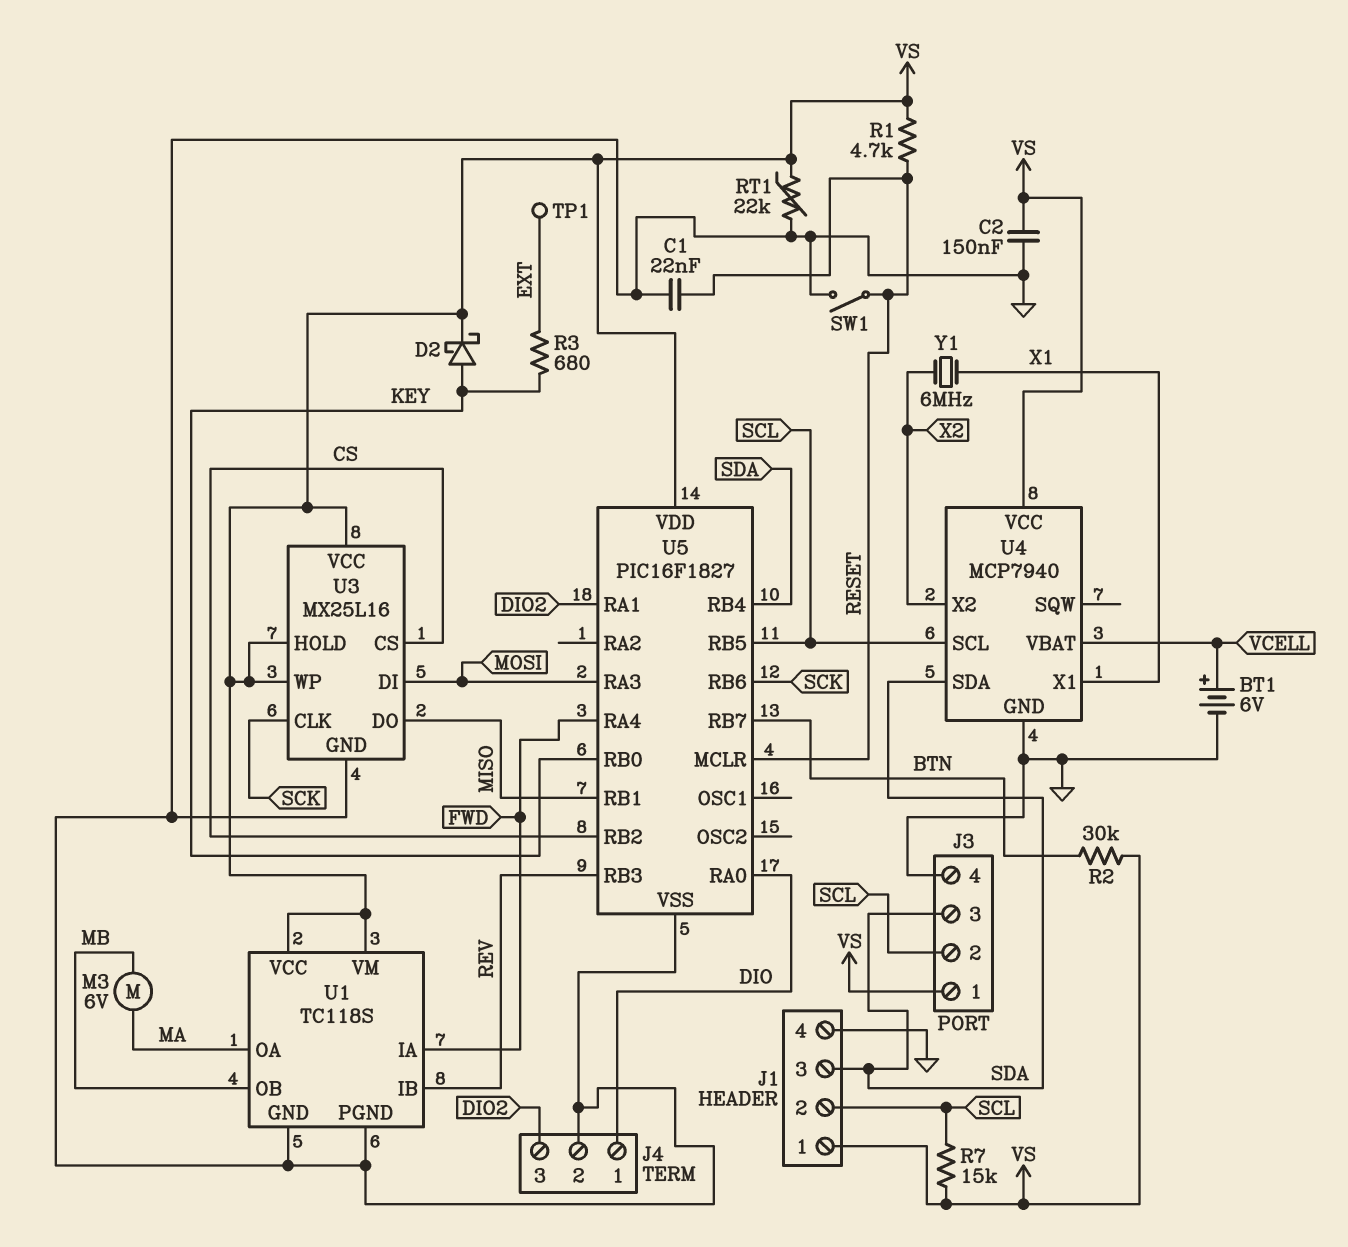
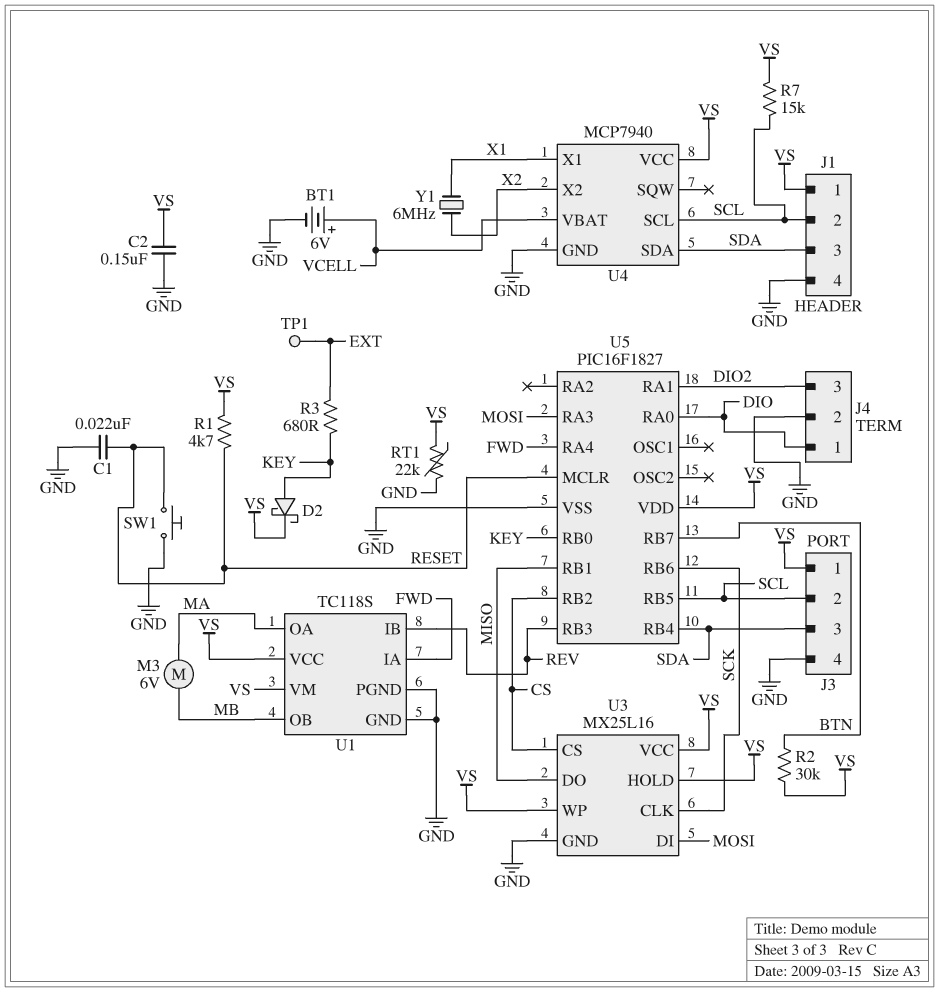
SW1: switch (GND, RESET) -> button (GND, RESET)

